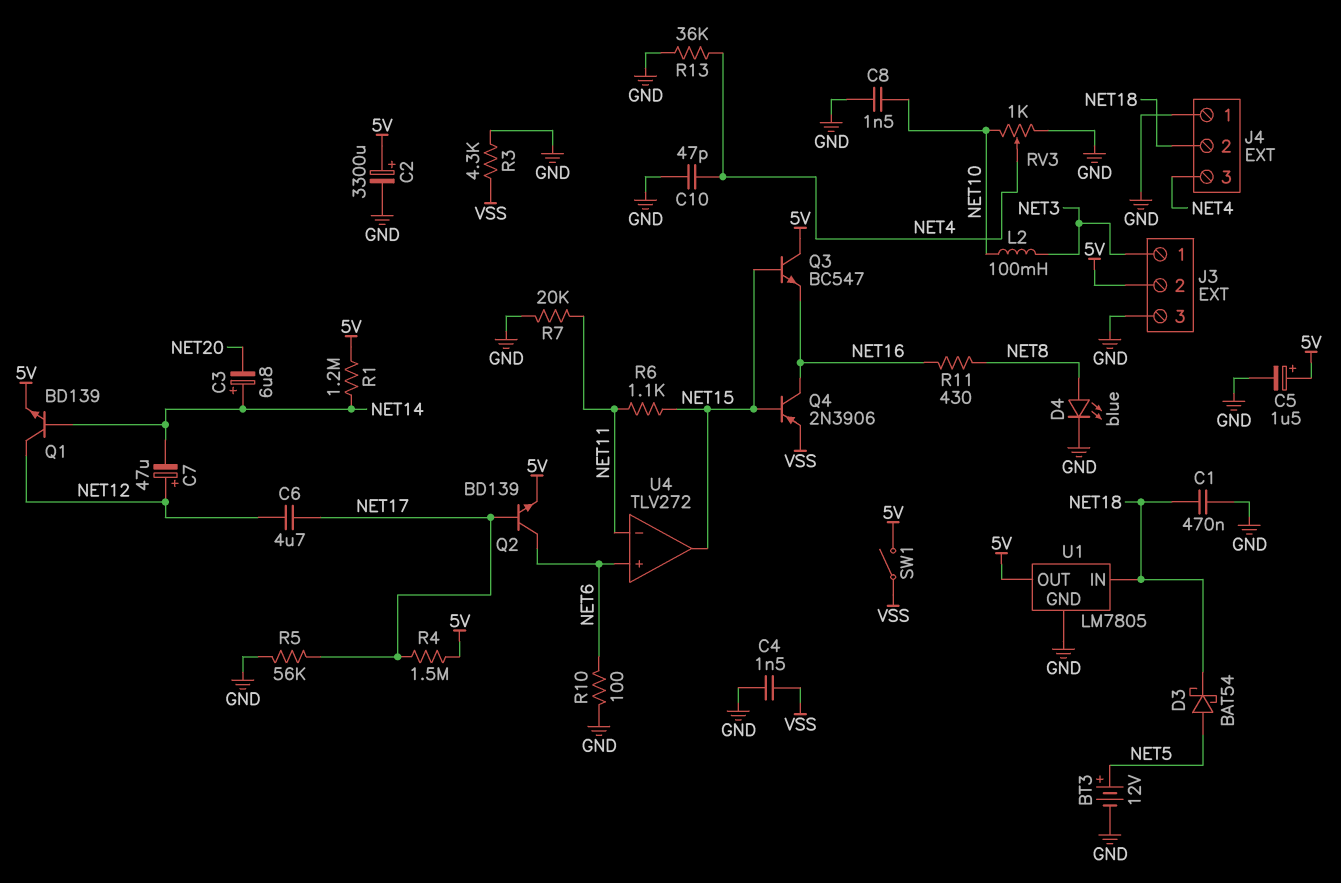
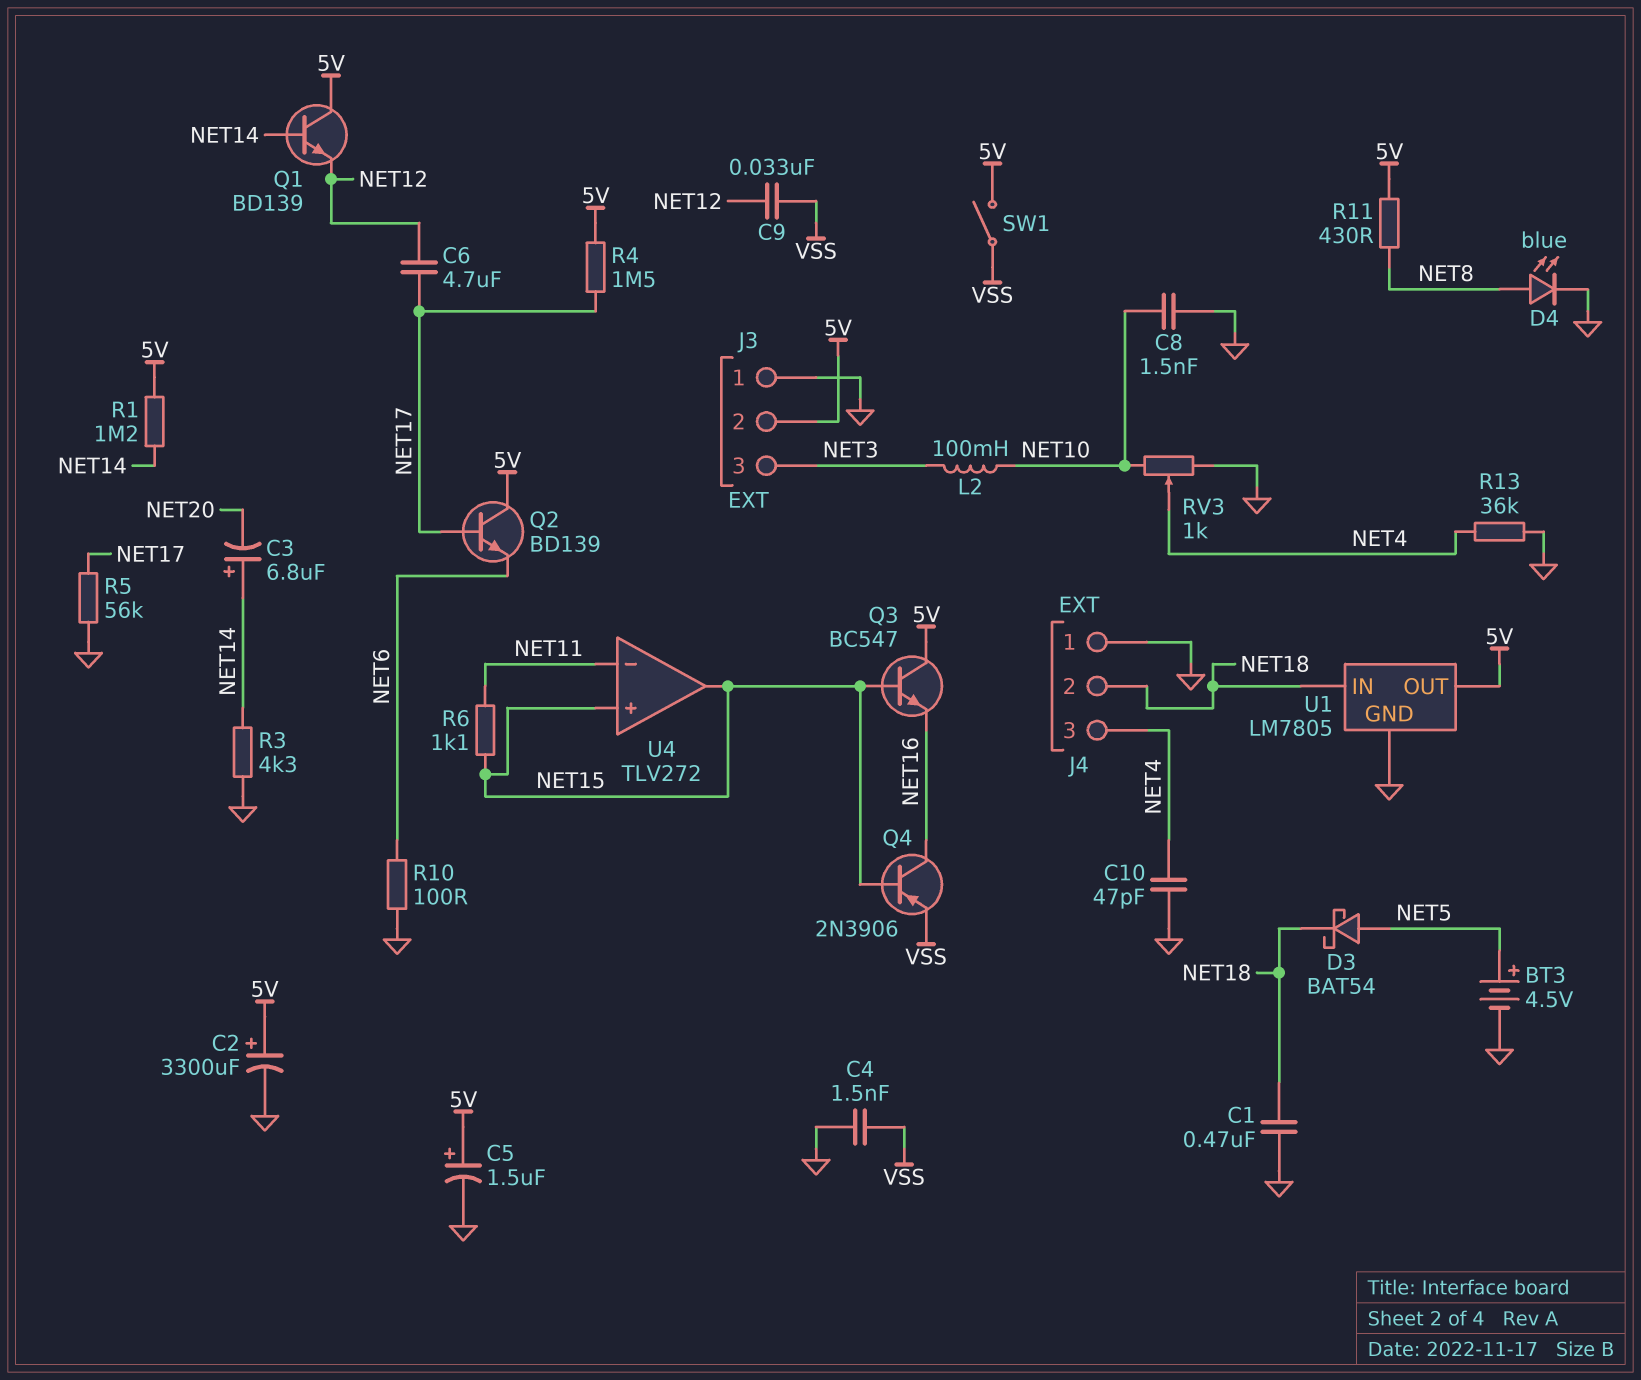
BT3: 12V (plus NET5, minus GND) -> 4.5V (plus NET5, minus GND)
C7: 47uF (plus NET12, minus NET14) -> none
C9: none -> 33nF (NET12, VSS)
J3 pin 1: NET3 -> GND
J3 pin 3: GND -> NET3
Q1: NPN BD139 (B NET14, C NET12, E 5V) -> NPN BD139 (B NET14, C 5V, E NET12)
Q2: NPN BD139 (B NET17, C NET6, E 5V) -> NPN BD139 (B NET17, C 5V, E NET6)
R3: 4.3k (GND, VSS) -> 4.3k (GND, NET14)
R7: 20k (GND, NET11) -> none
R11: 430 (NET8, NET16) -> 430 (5V, NET8)
U4 pin in+: NET6 -> NET15

